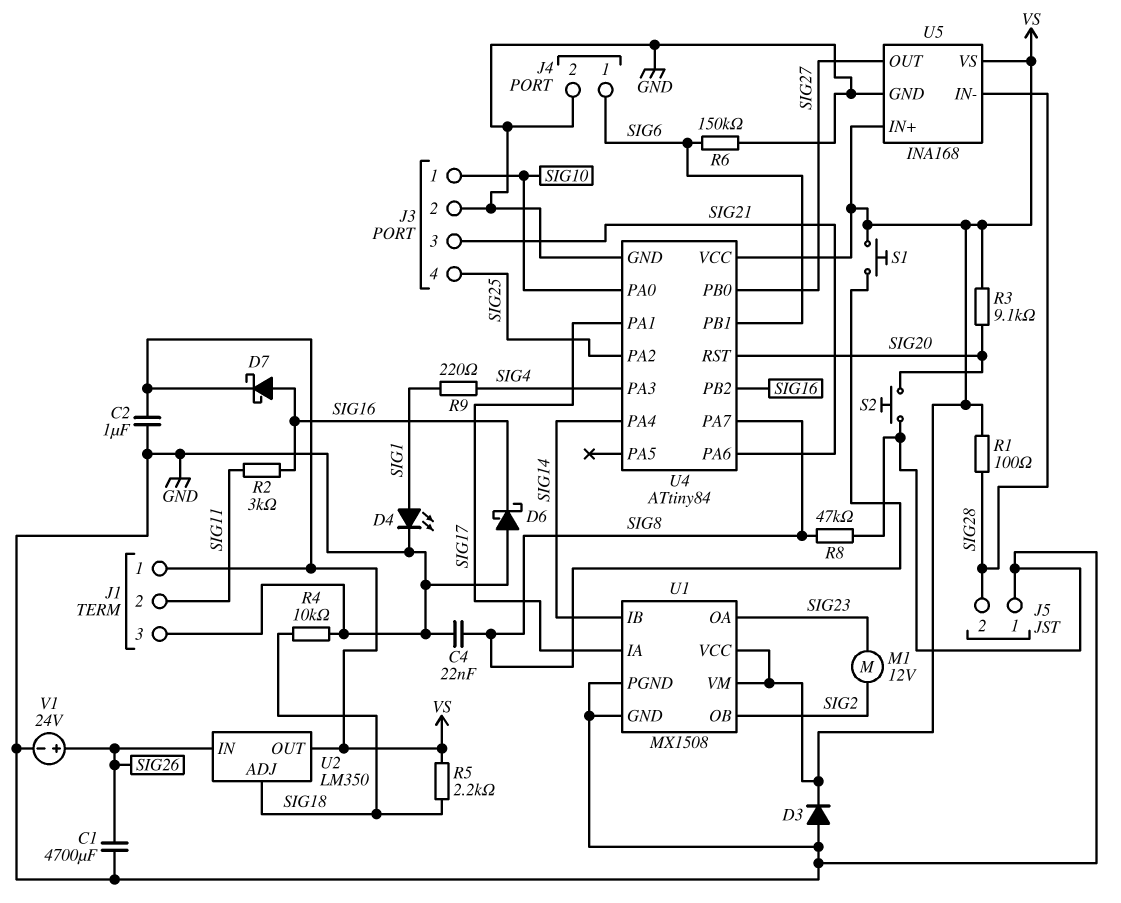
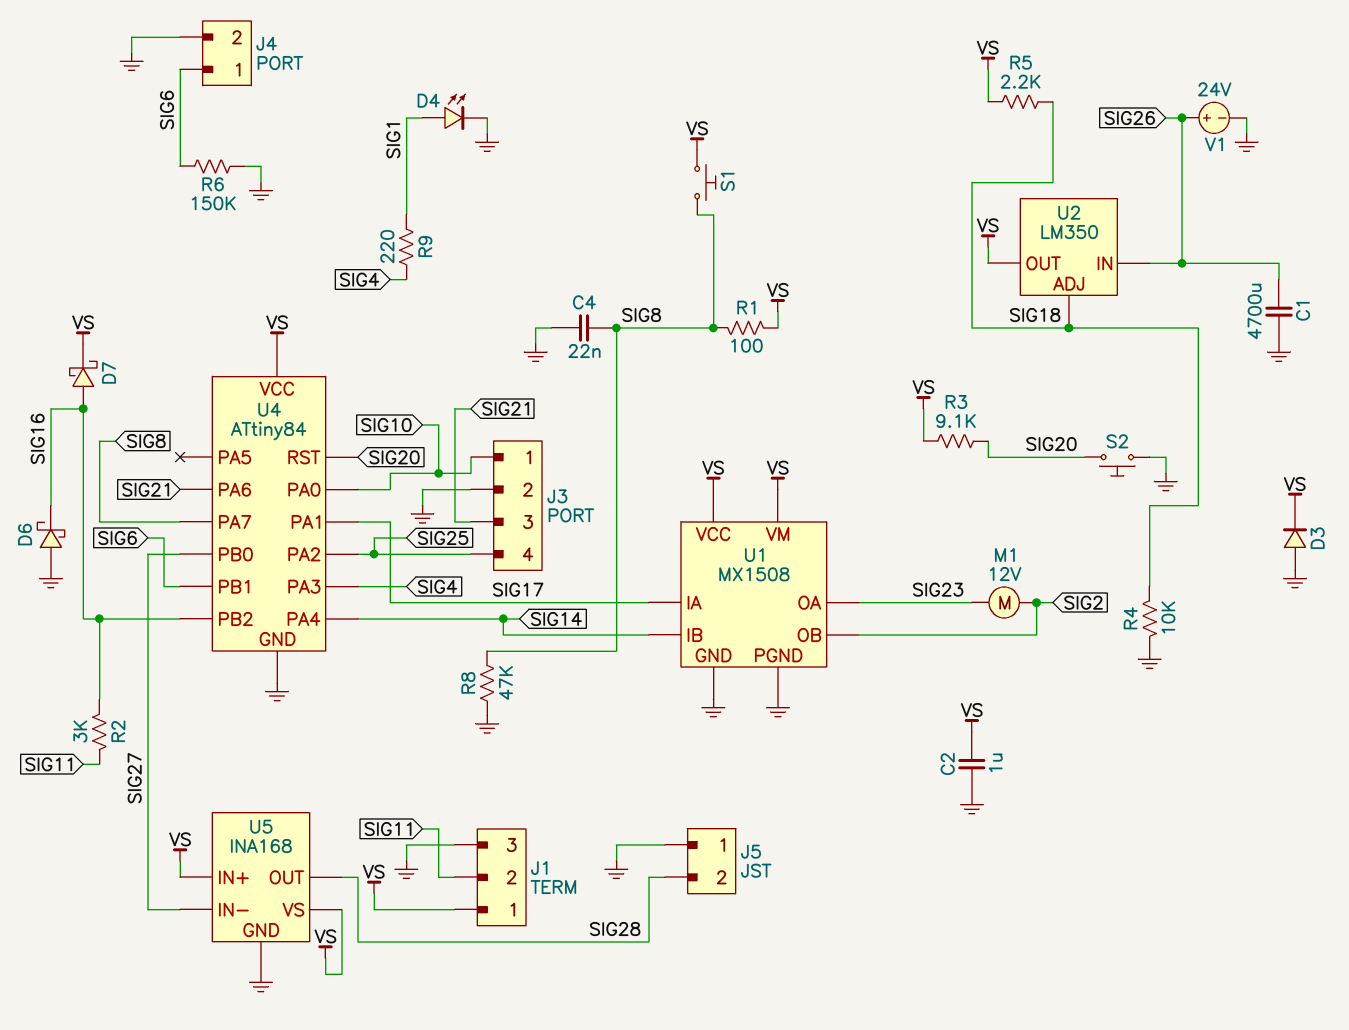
R1: 100 (SIG28, VS) -> 100 (SIG8, VS)
U5 pin IN-: SIG28 -> SIG27
U5 pin OUT: SIG27 -> SIG28

